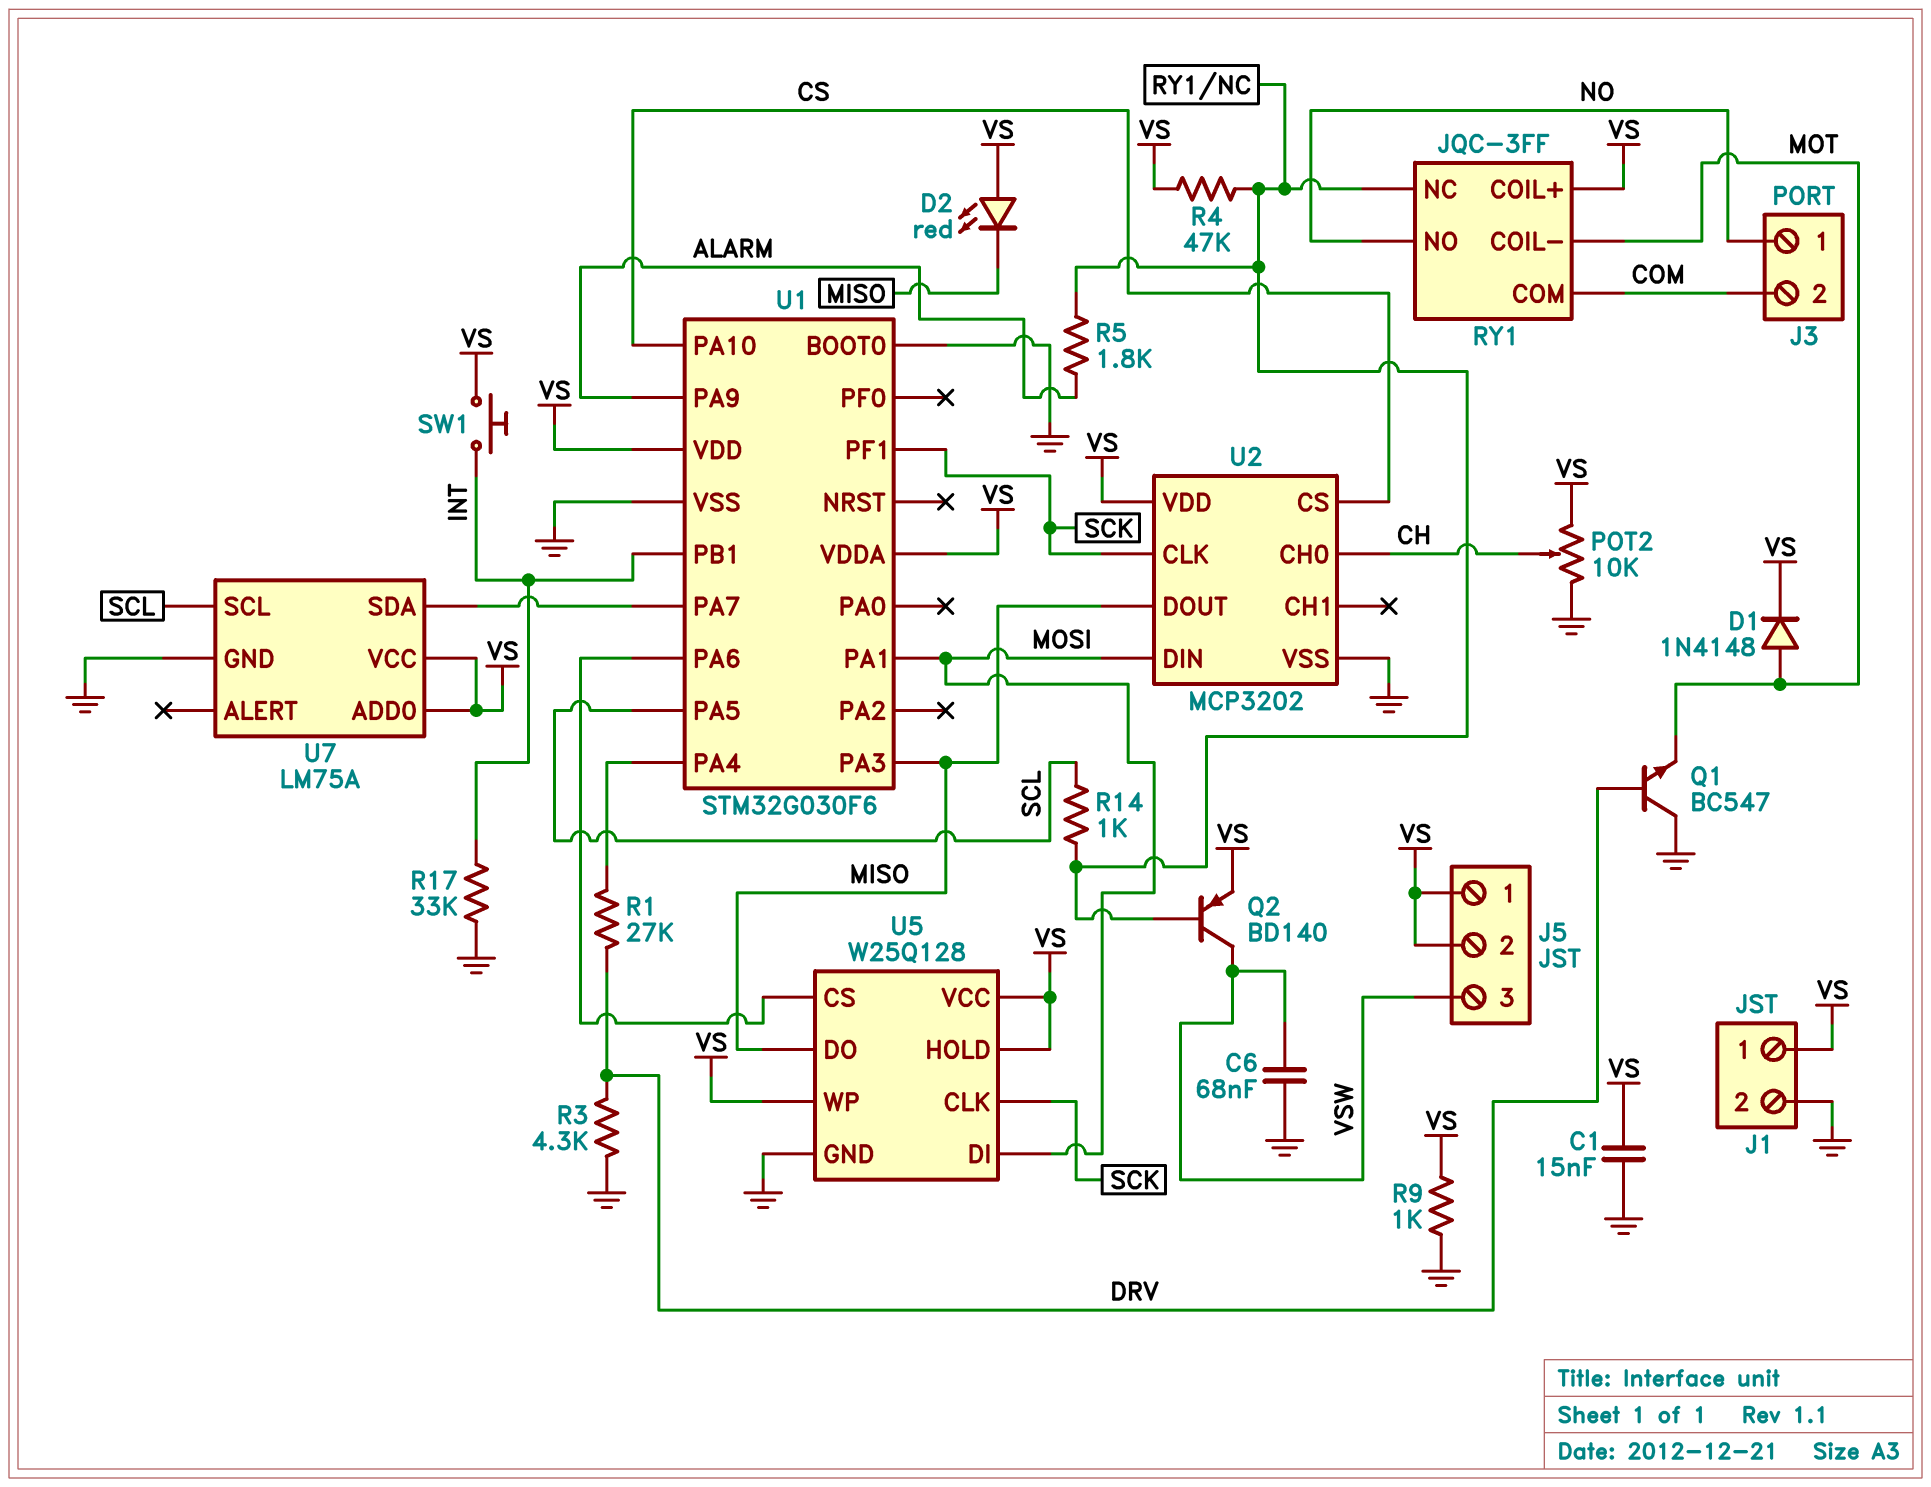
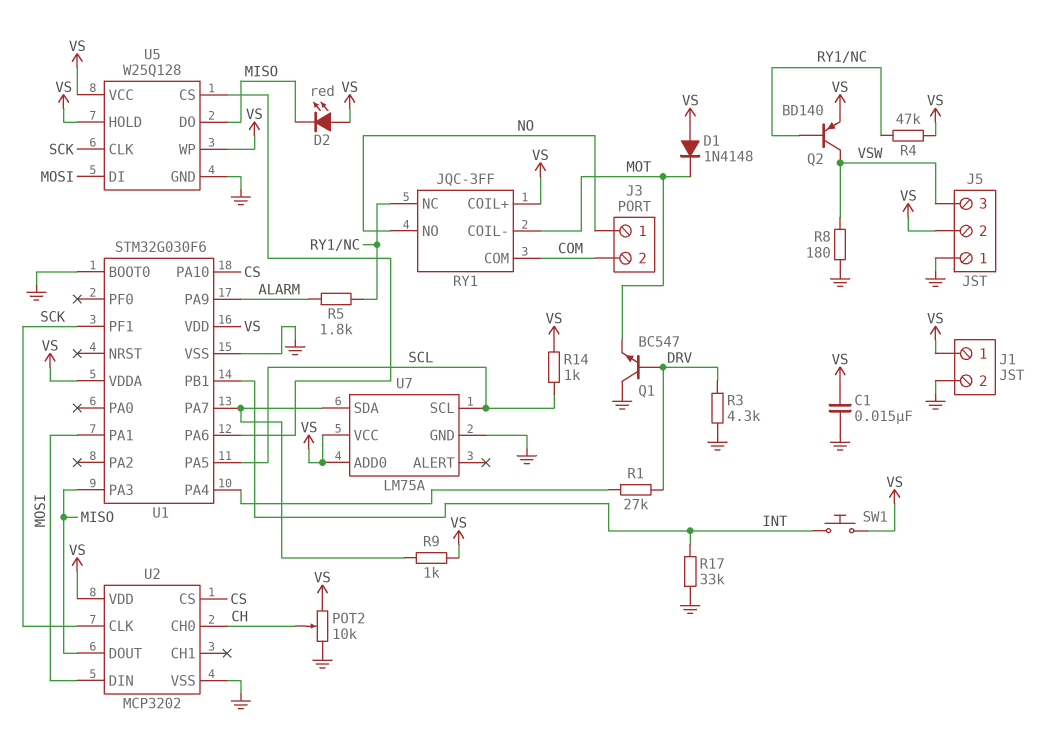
C6: 68nF (GND, VSW) -> none
D1: diode 1N4148 (A MOT, K VS) -> diode 1N4148 (A VS, K MOT)
J5 pin 1: VS -> GND
R8: none -> 180 (GND, VSW)
R9: 1k (GND, VS) -> 1k (U1/PA7, VS)
R14: 1k (RY1/NC, SCL) -> 1k (SCL, VS)

